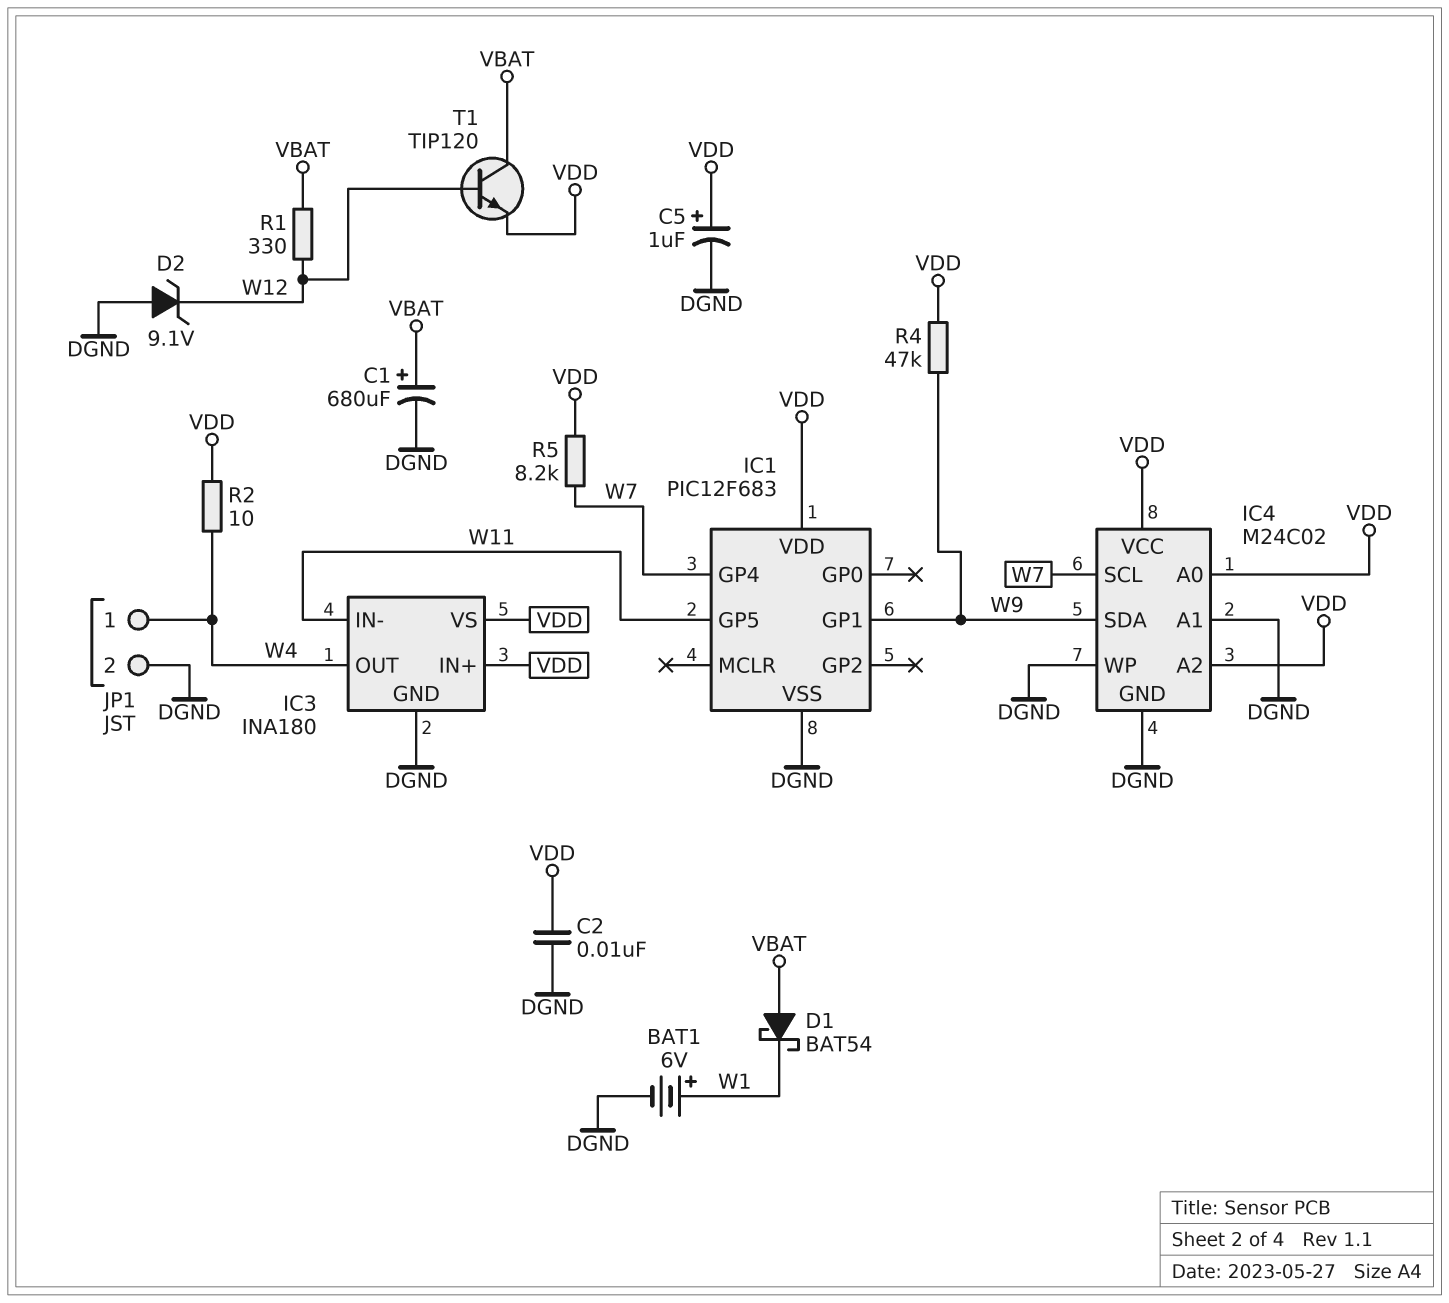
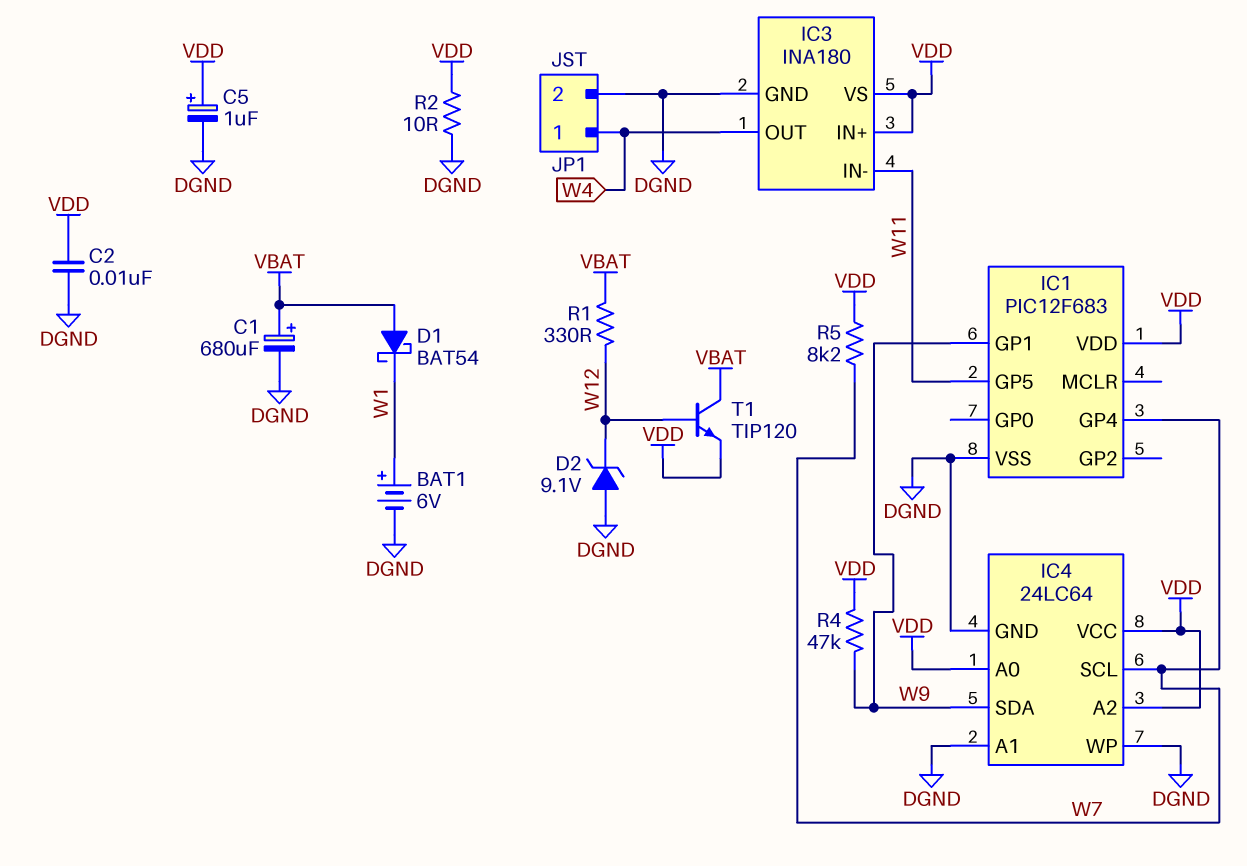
IC4: M24C02 -> 24LC64
R2: 10 (VDD, W4) -> 10 (DGND, VDD)

